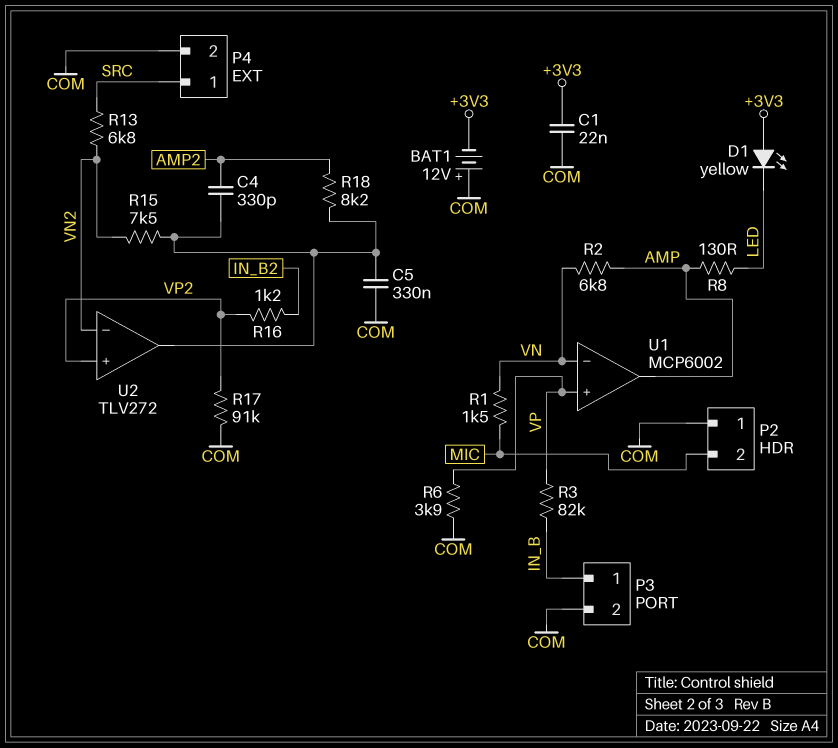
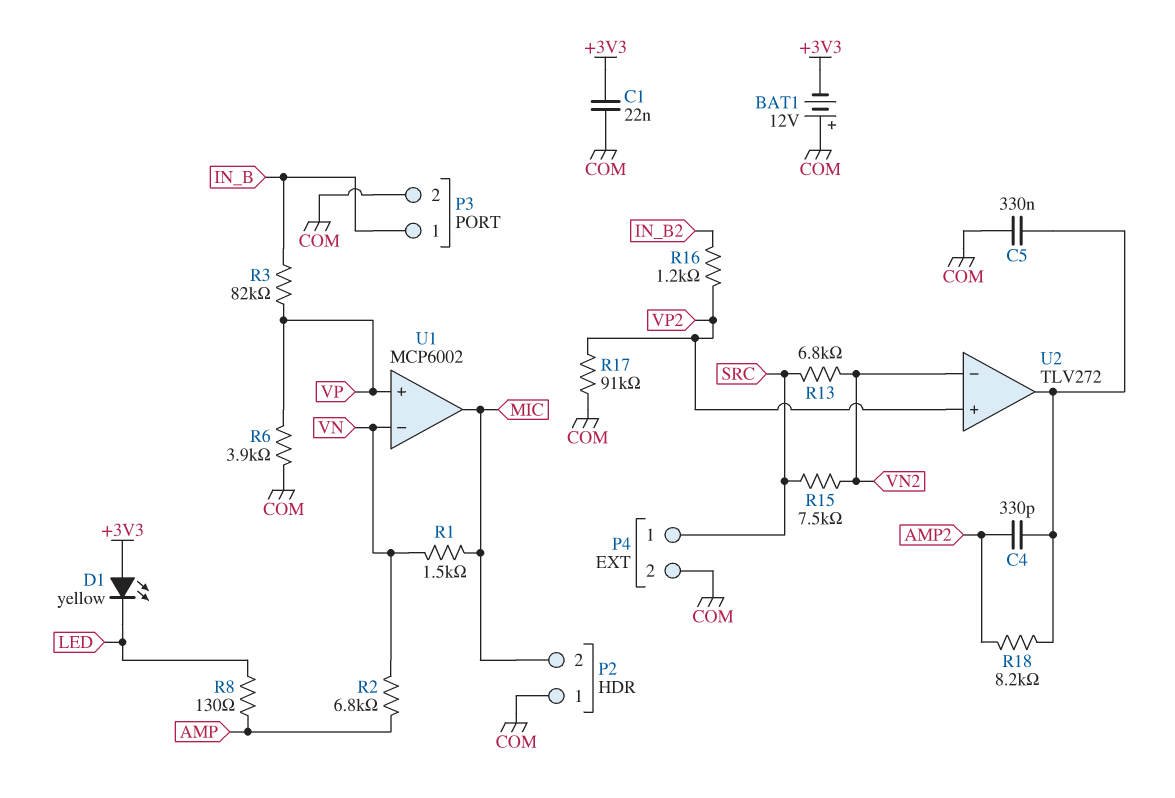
R15: 7.5k (U2/out, VN2) -> 7.5k (SRC, VN2)
U1 pin out: AMP -> MIC

